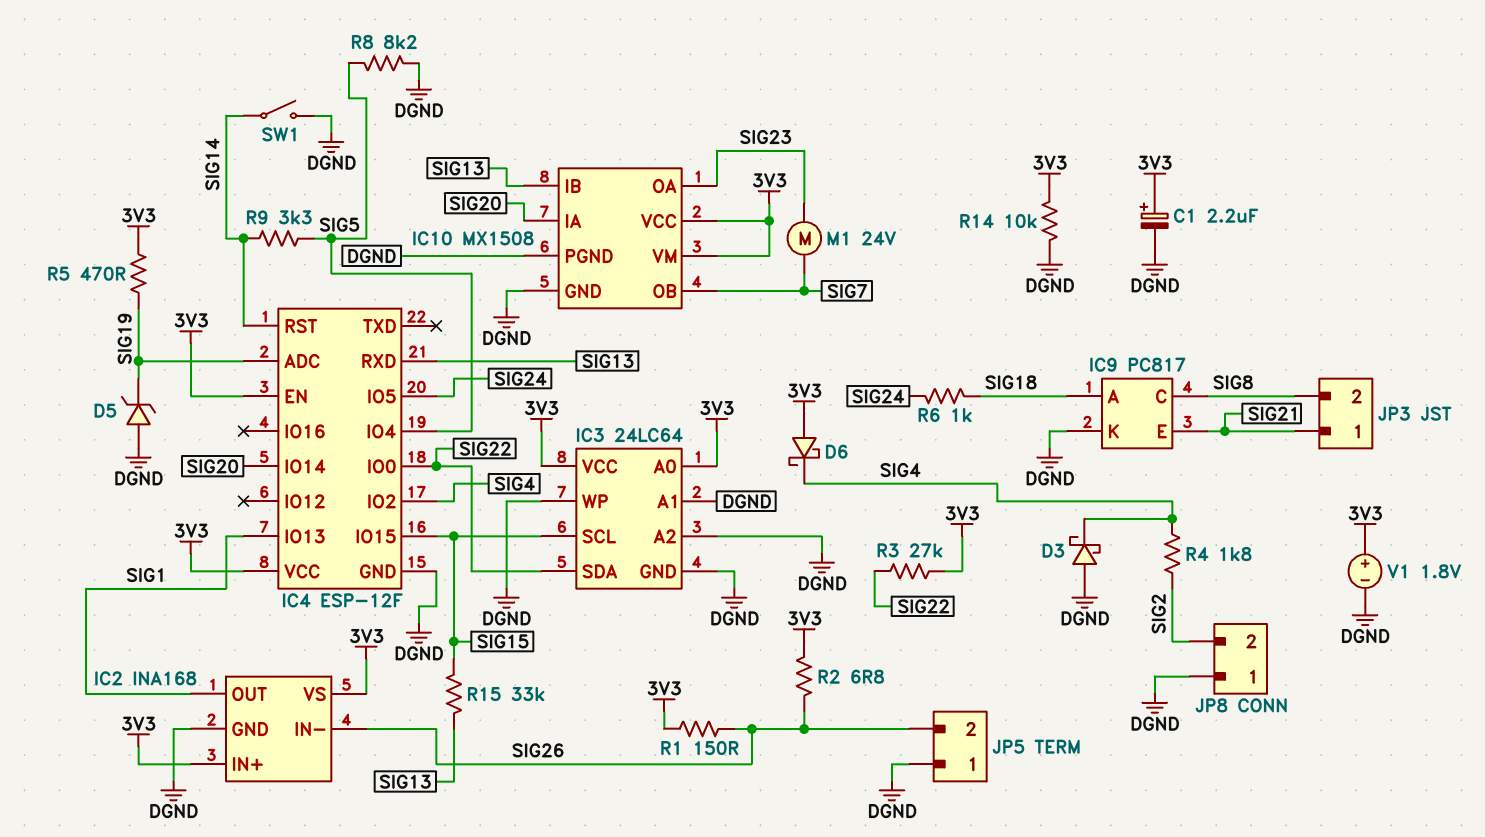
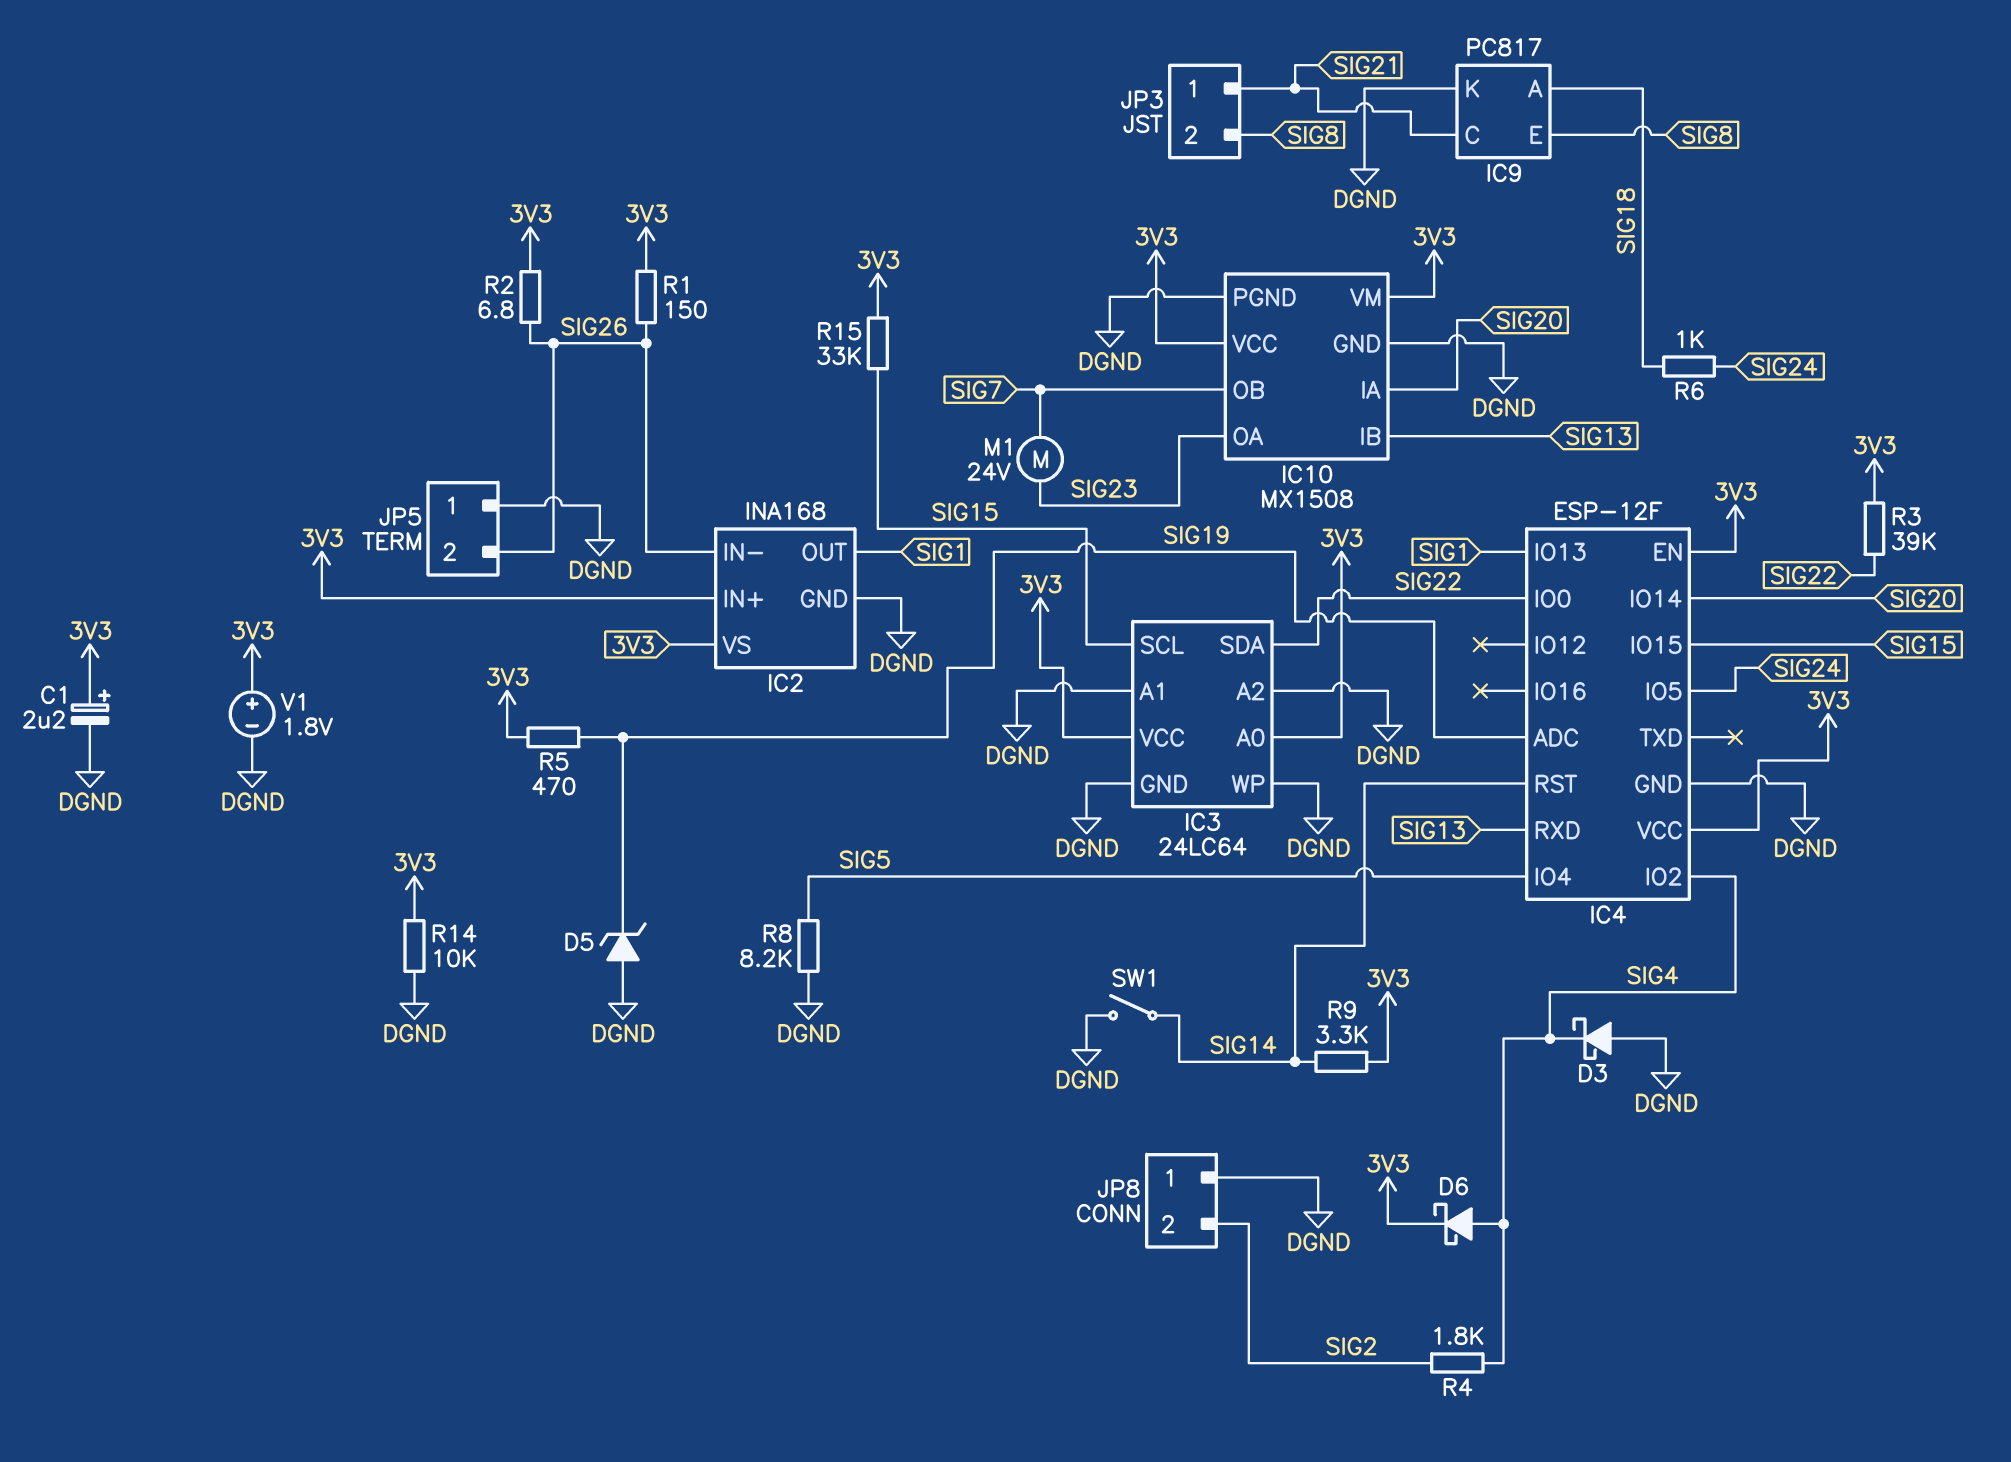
D6: schottky (A 3V3, K SIG4) -> schottky (A SIG4, K 3V3)
IC9 pin C: SIG8 -> SIG21
IC9 pin E: SIG21 -> SIG8
R3: 27k (3V3, SIG22) -> 39k (3V3, SIG22)
R9: 3.3k (SIG5, SIG14) -> 3.3k (3V3, SIG14)
R15: 33k (SIG13, SIG15) -> 33k (3V3, SIG15)

